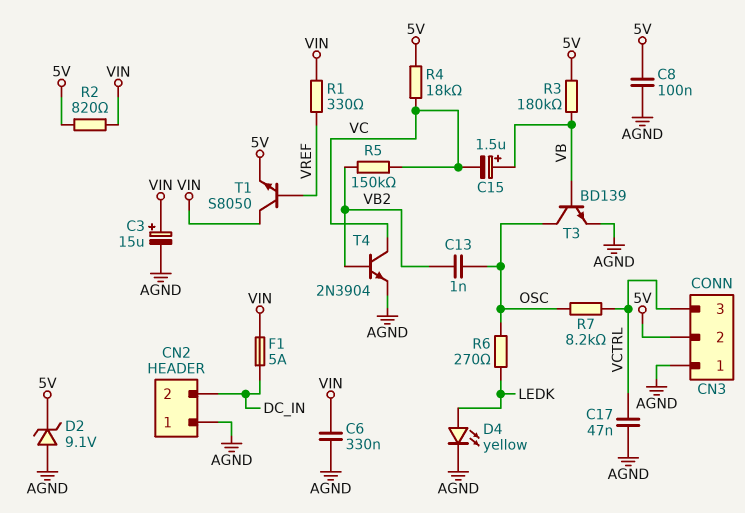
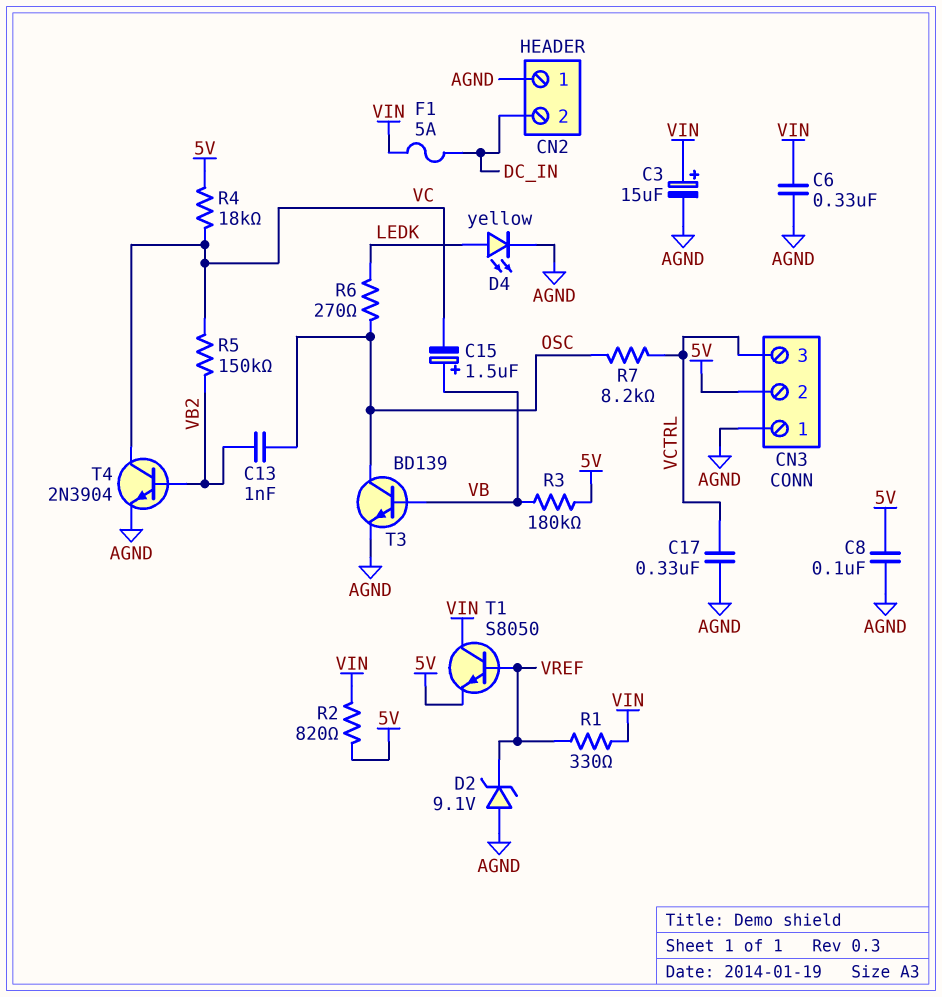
C17: 47nF (AGND, VCTRL) -> 330nF (AGND, VCTRL)
D2: zener 9.1V (A AGND, K 5V) -> zener 9.1V (A AGND, K VREF)

